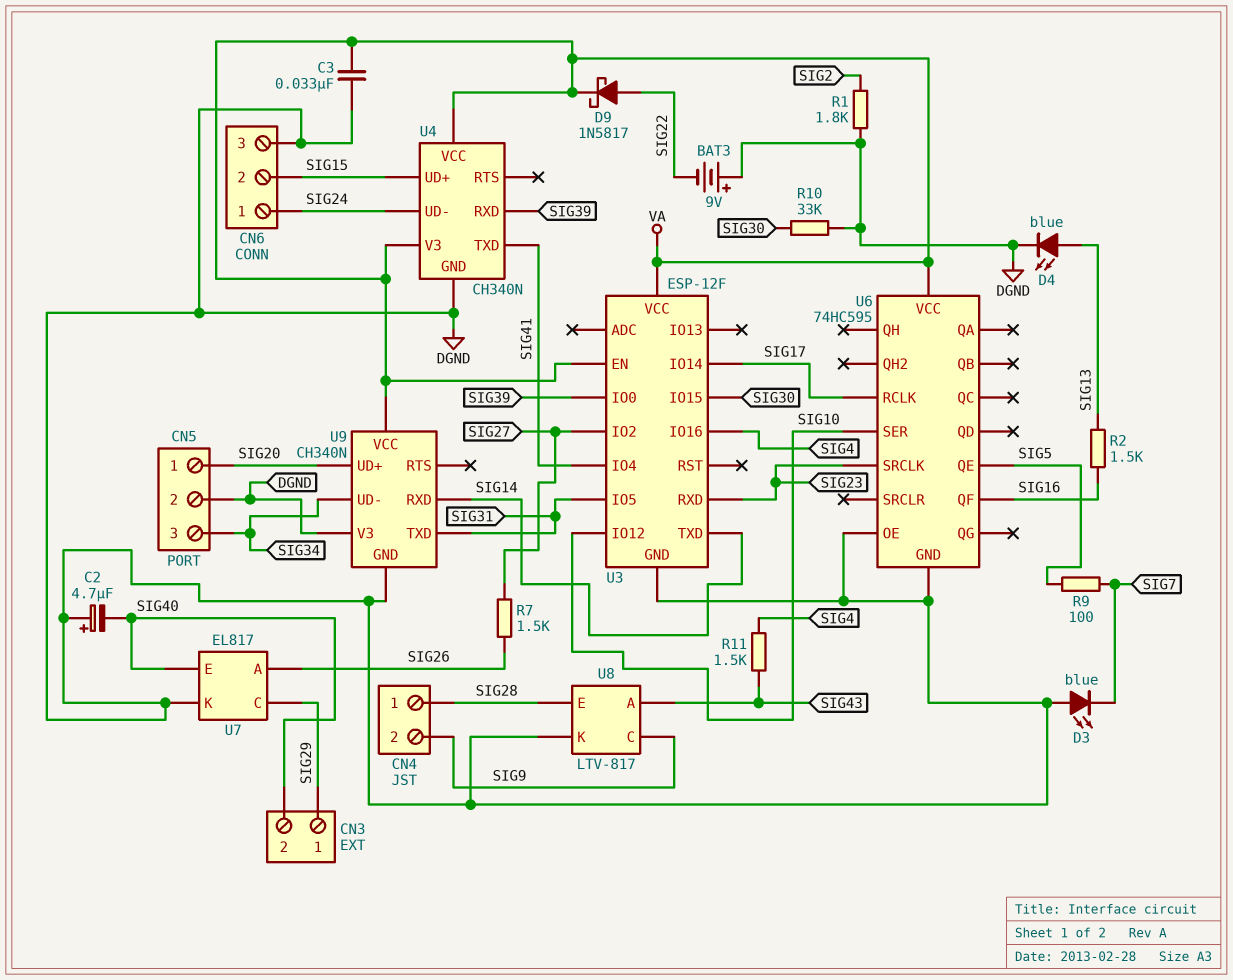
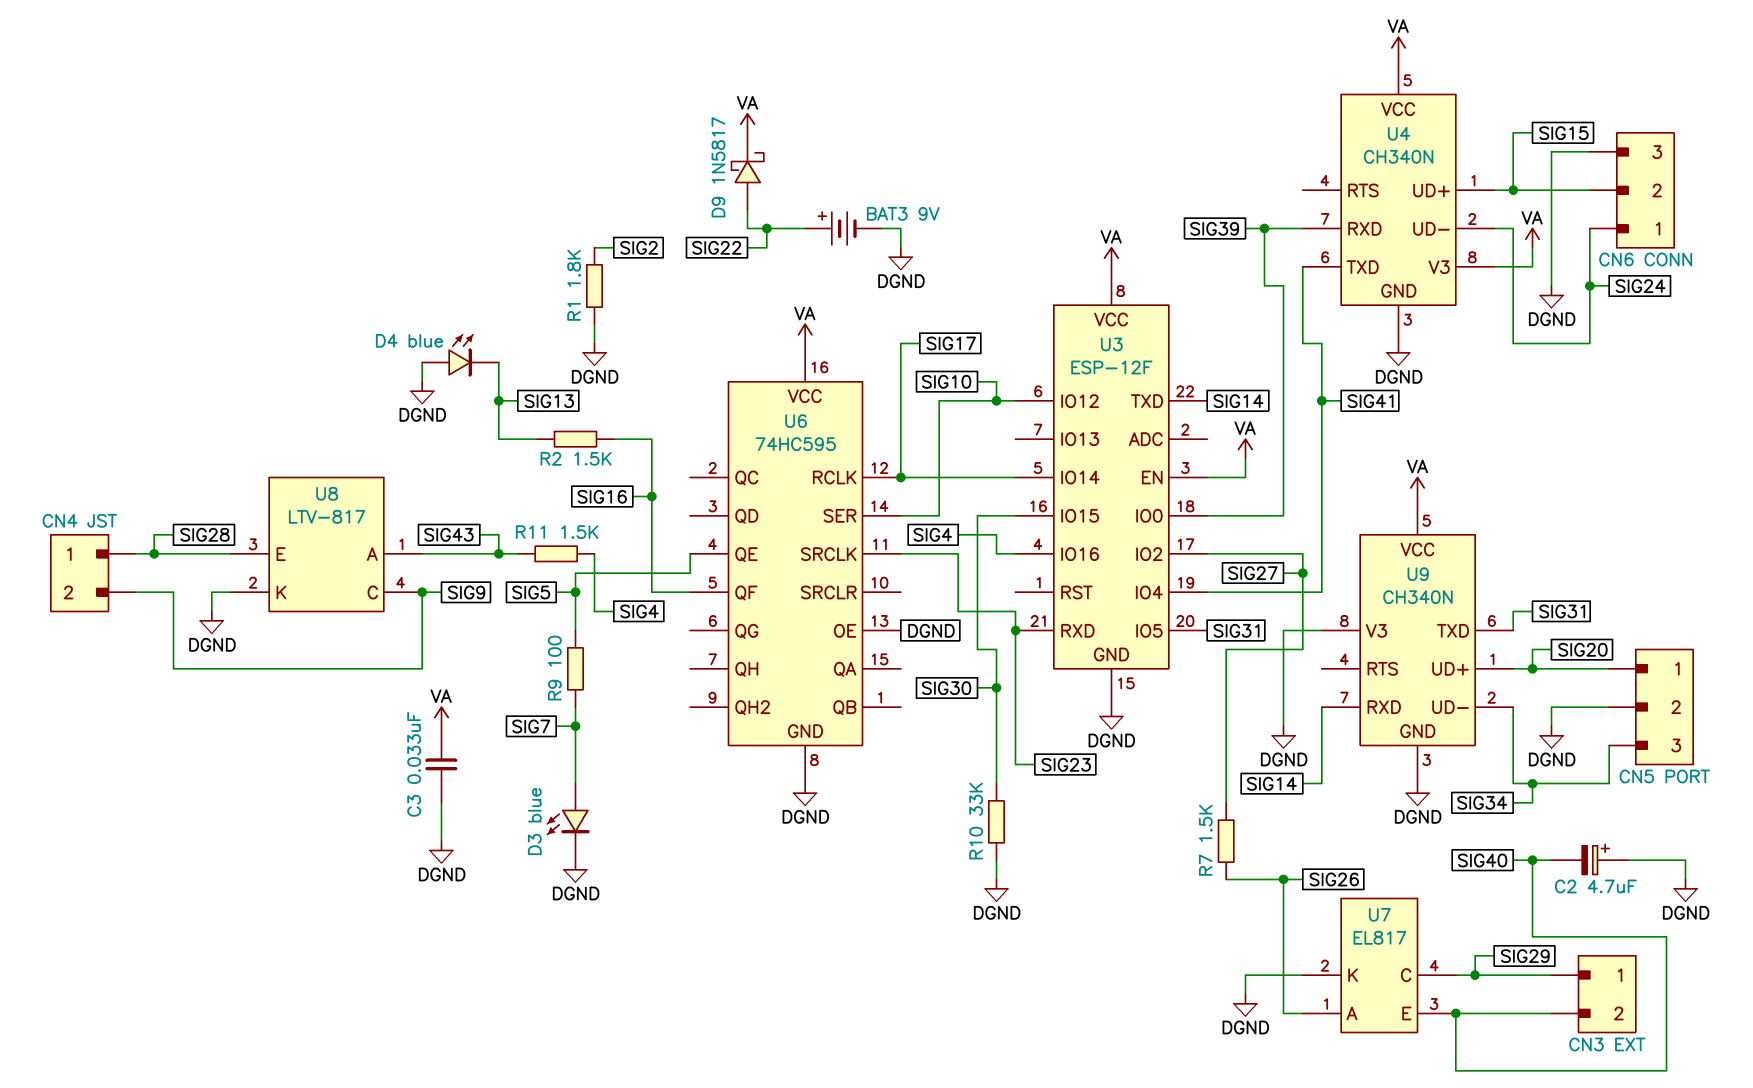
BAT3: 9V (plus DGND, minus SIG22) -> 9V (plus SIG22, minus DGND)
D3: LED blue (A DGND, K SIG7) -> LED blue (A SIG7, K DGND)
D4: LED blue (A SIG13, K DGND) -> LED blue (A DGND, K SIG13)

